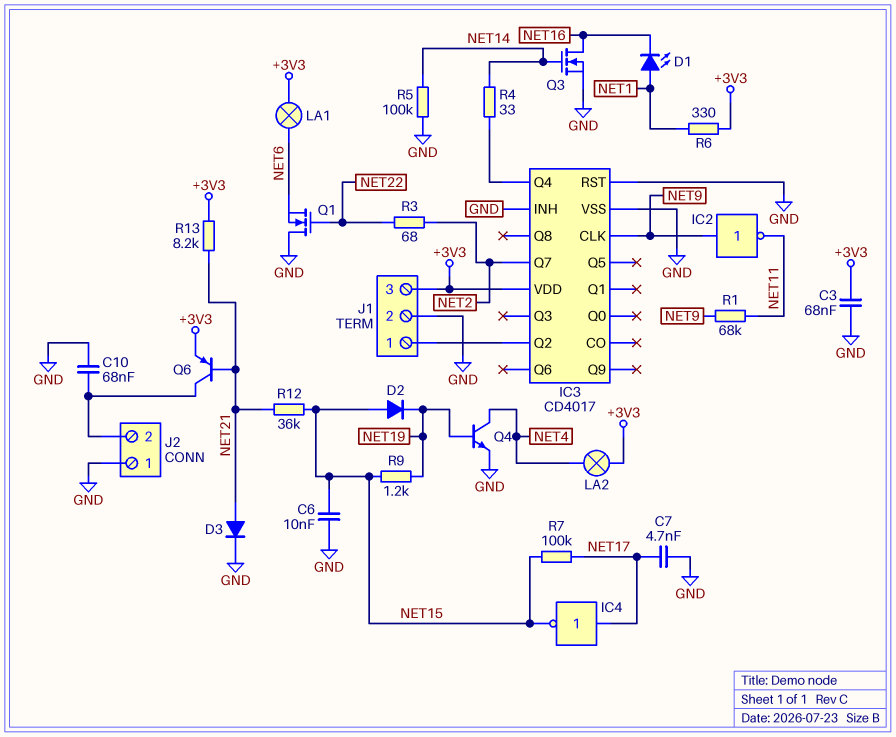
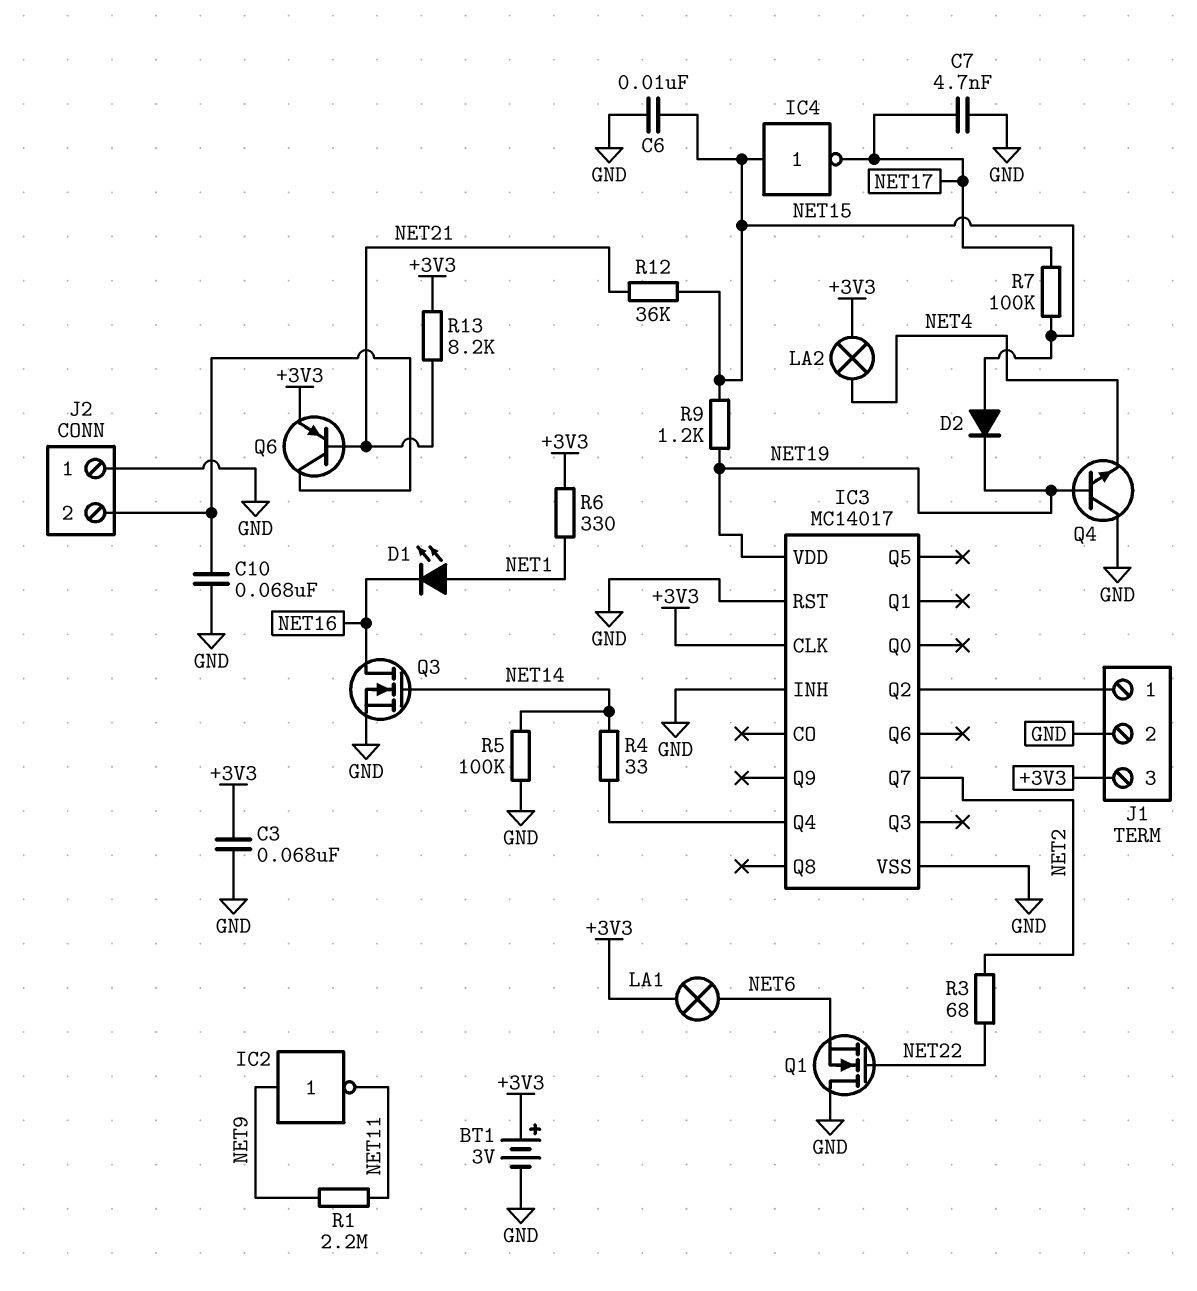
BT1: none -> 3V (plus +3V3, minus GND)
D3: diode (A NET21, K GND) -> none
IC3: CD4017 -> MC14017
IC3 pin CLK: NET9 -> +3V3
IC3 pin VDD: +3V3 -> NET19
IC4: NOT (in NET17, out NET15) -> NOT (in NET15, out NET17)
Q4: NPN (B NET19, C NET4, E GND) -> NPN (B NET19, C GND, E NET4)
R1: 68k (NET9, NET11) -> 2.2M (NET9, NET11)

